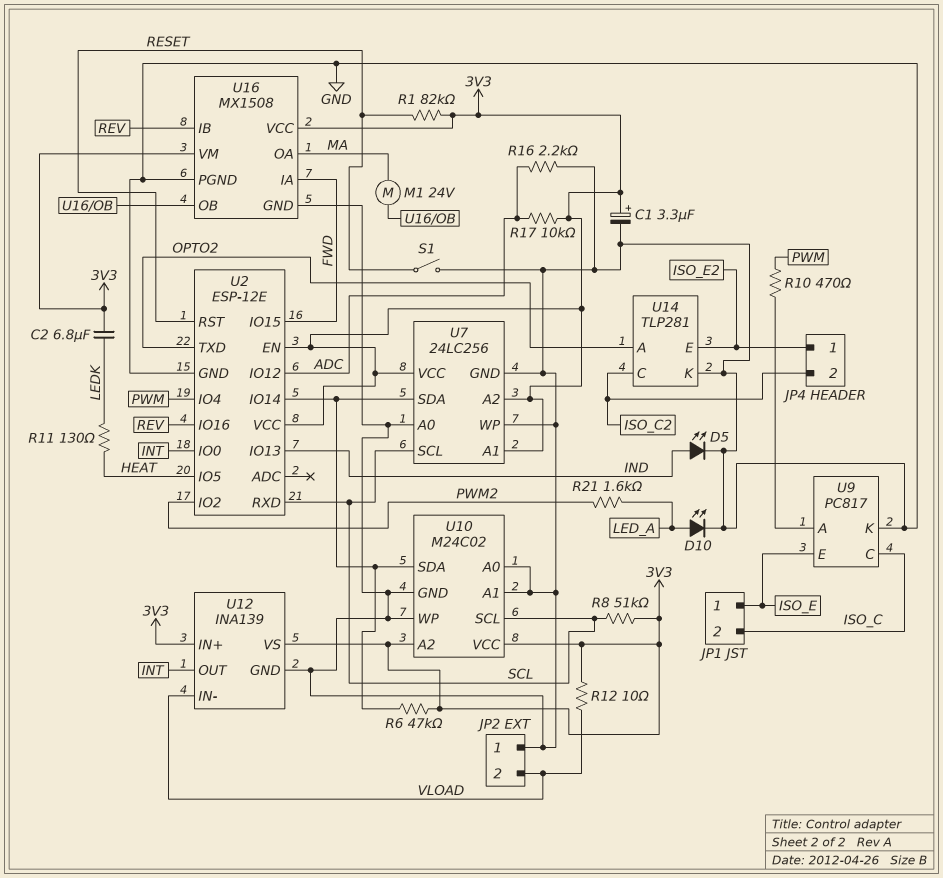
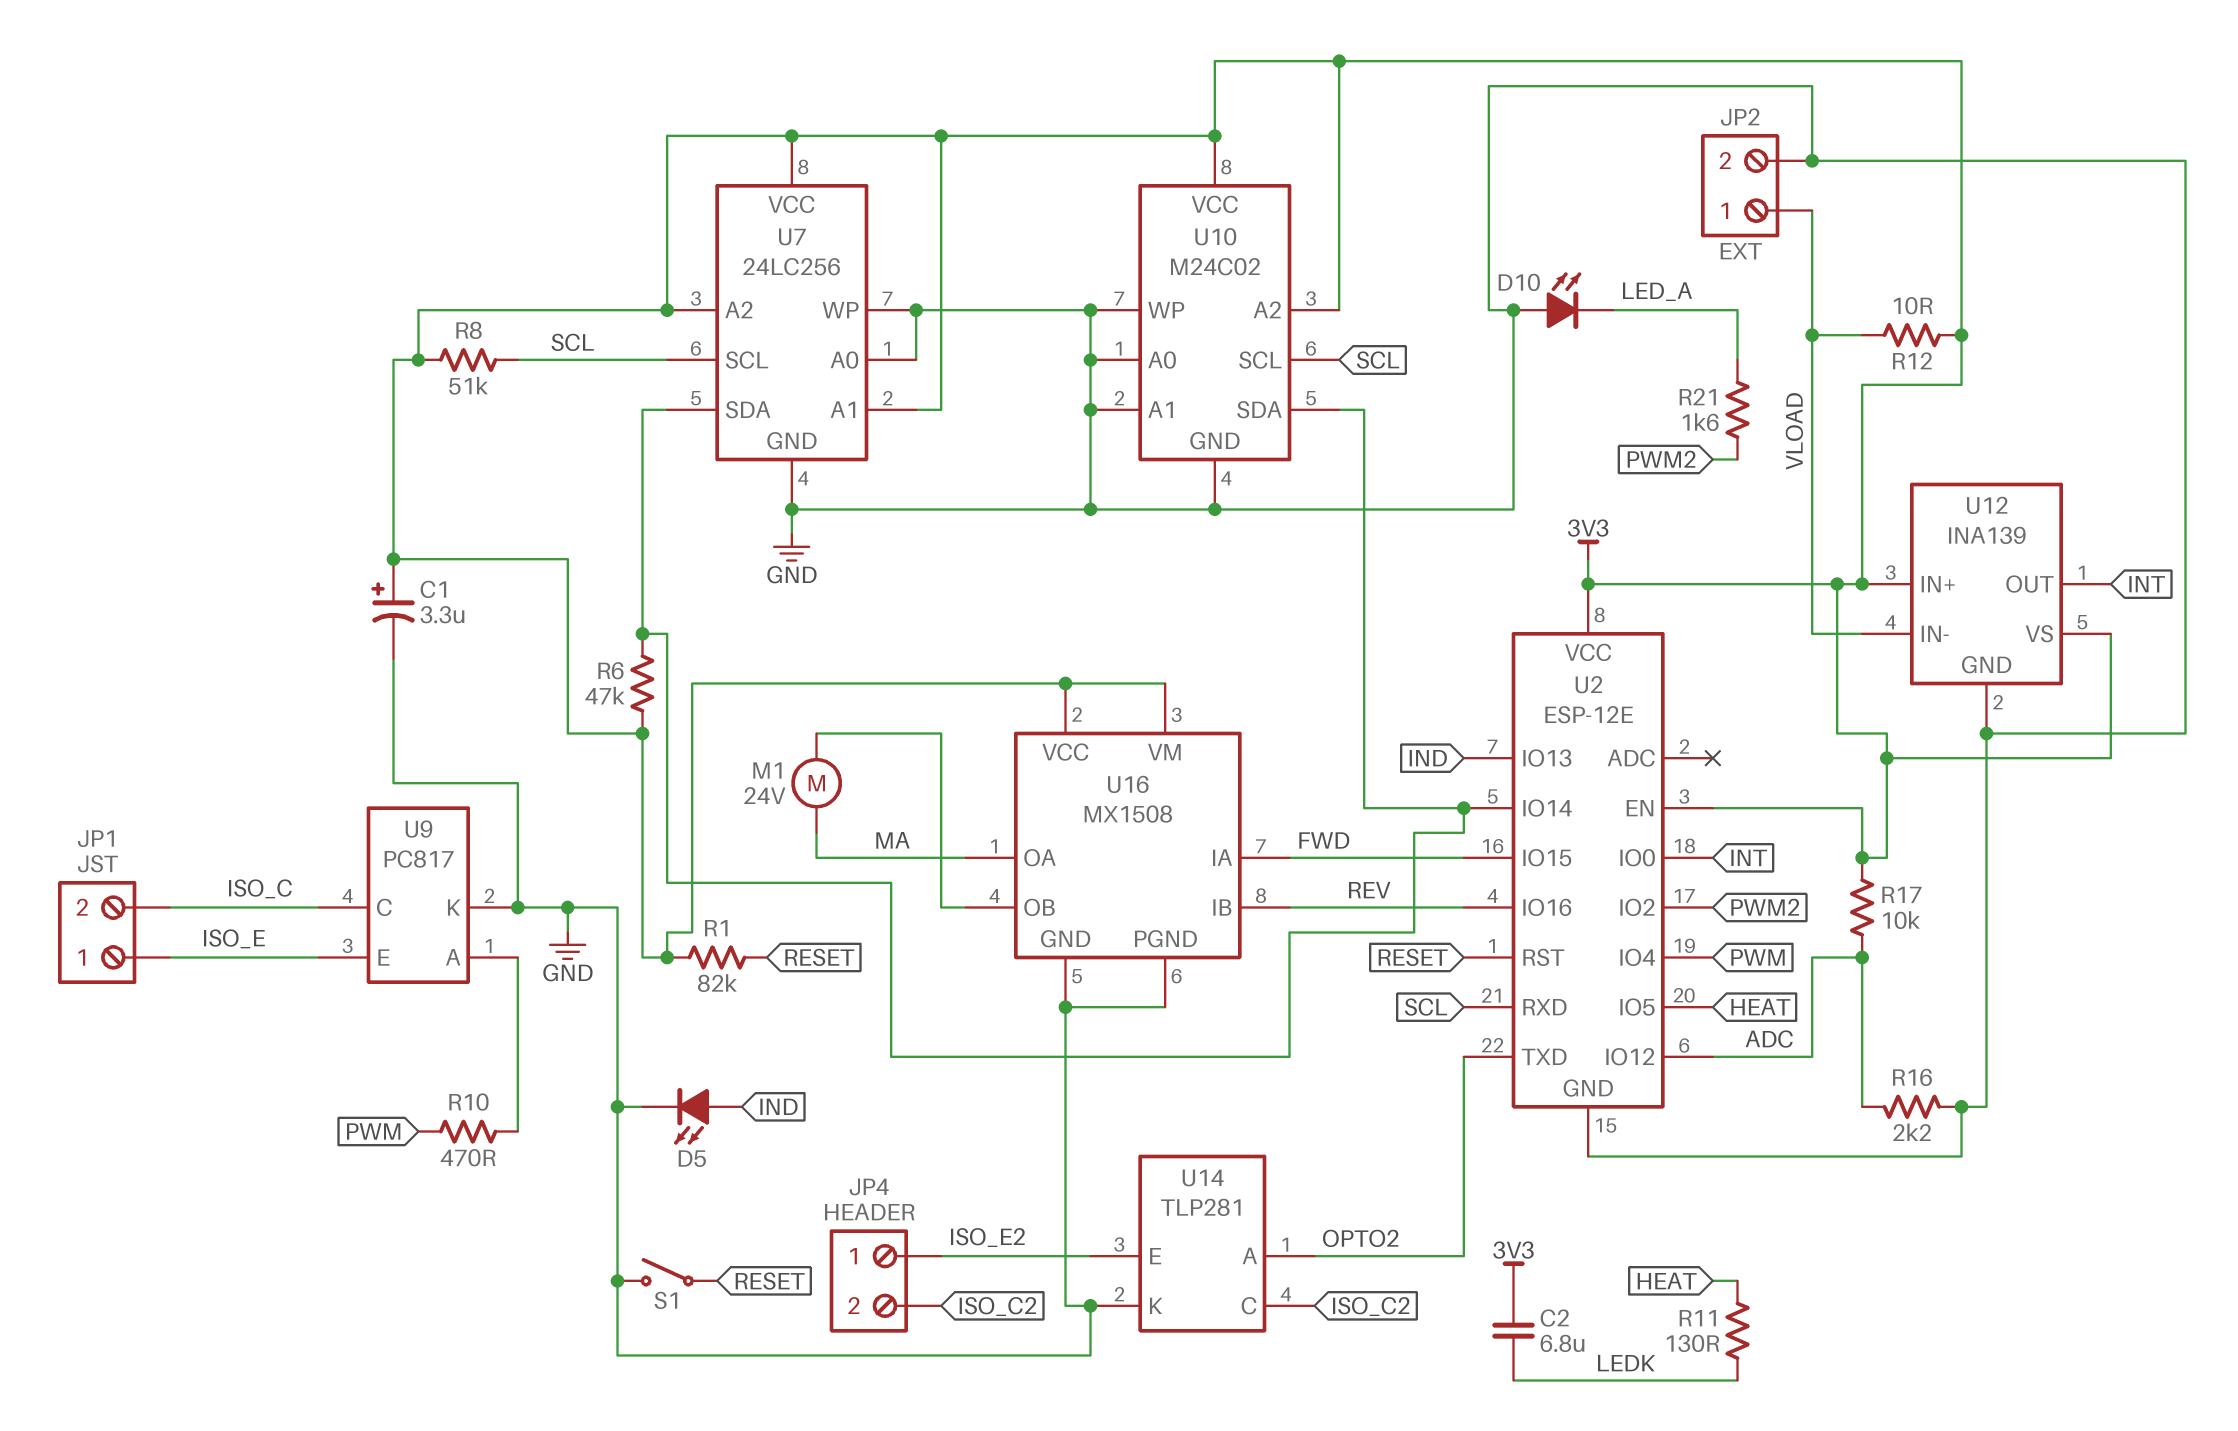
D10: LED (A LED_A, K GND) -> LED (A GND, K LED_A)
JP2 pin 1: GND -> VLOAD
JP2 pin 2: VLOAD -> GND

